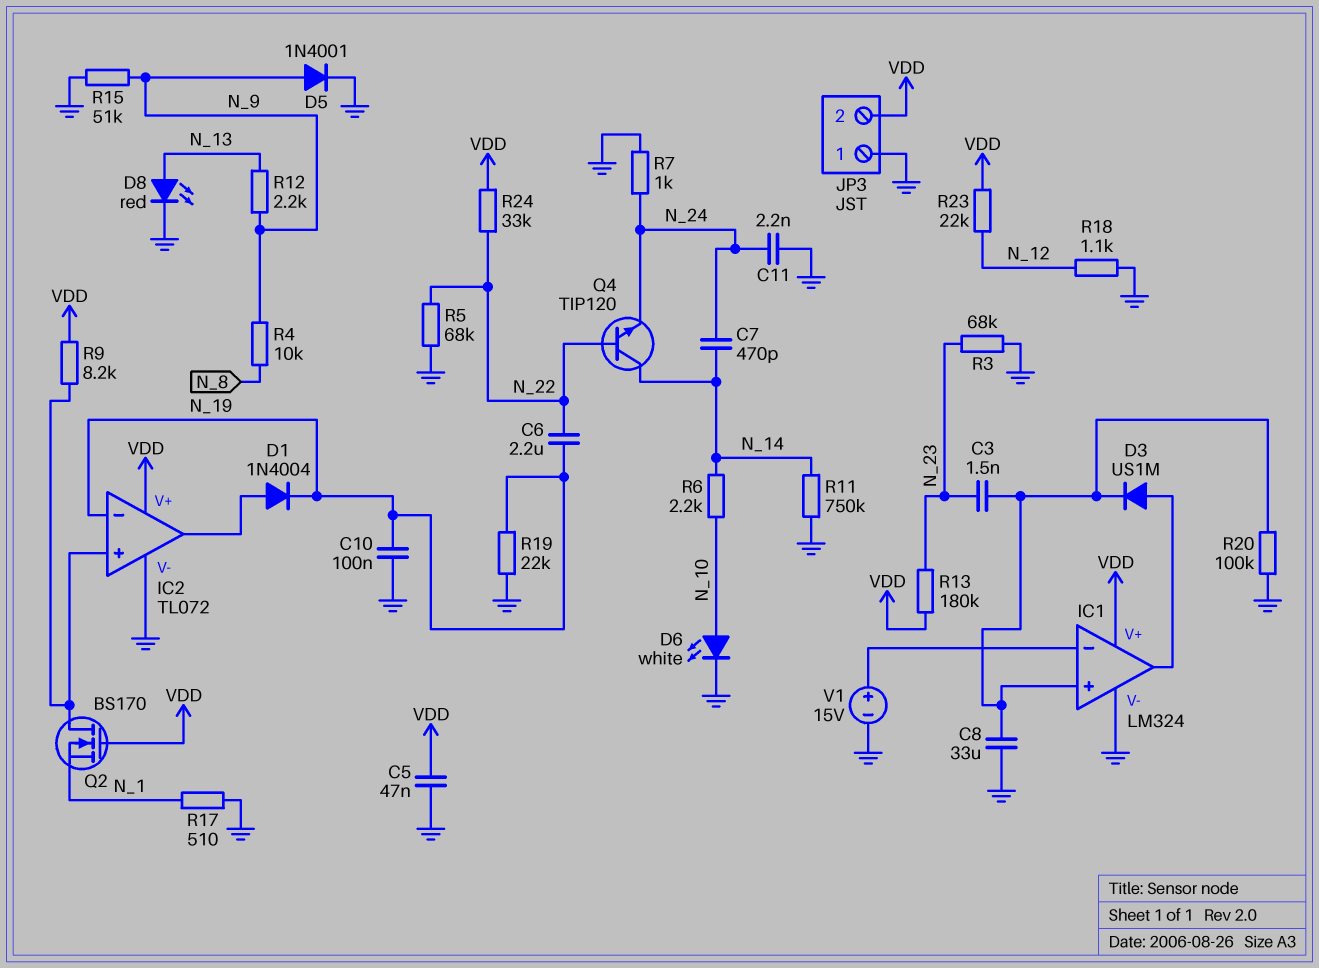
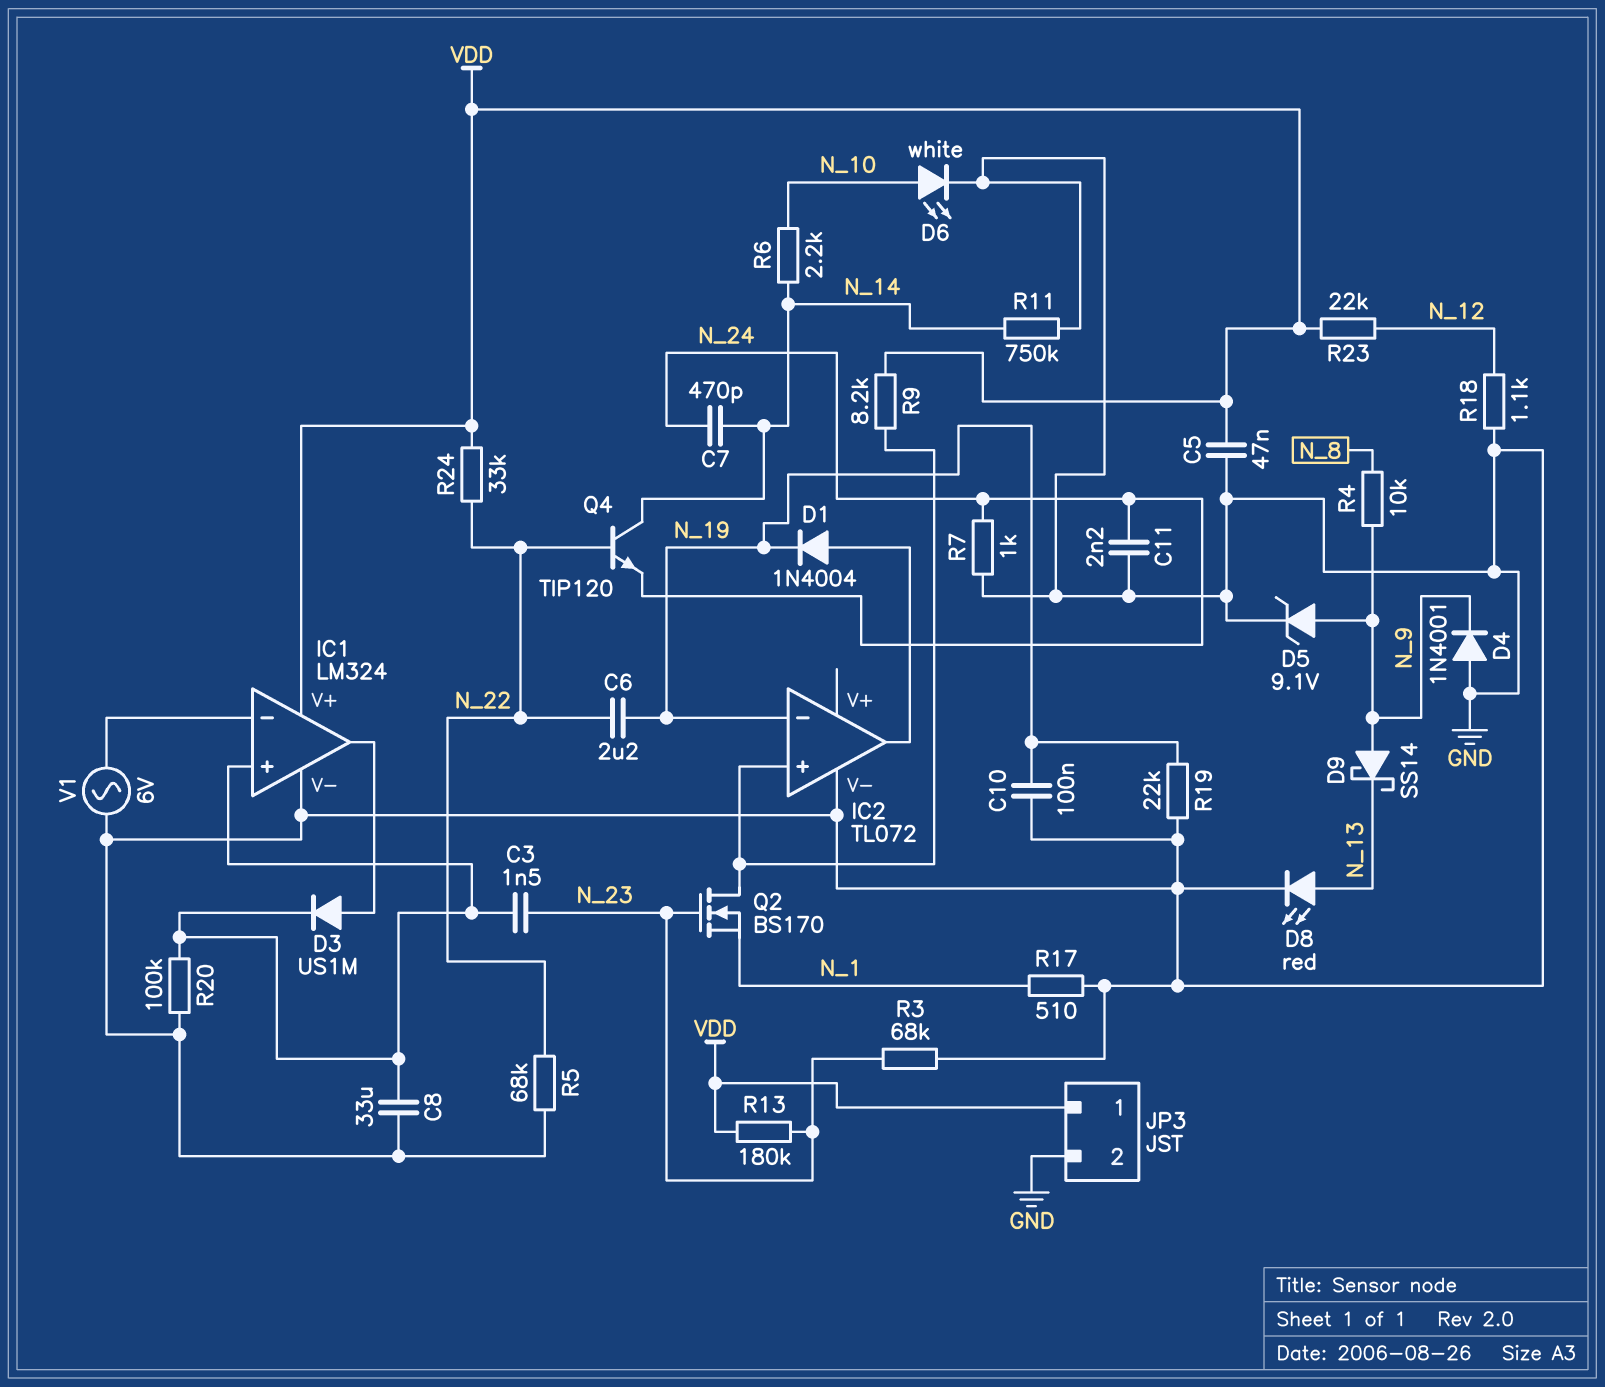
D4: none -> diode 1N4001 (A GND, K N_9)
D5: diode 1N4001 (A N_9, K GND) -> zener 9.1V (A N_9, K GND)
D9: none -> schottky SS14 (A N_9, K N_13)
IC2 pin V+: VDD -> none
JP3 pin 1: GND -> VDD
JP3 pin 2: VDD -> GND
Q2: NMOS BS170 (G VDD, D IC2/in+, S N_1) -> NMOS BS170 (G N_23, D IC2/in+, S N_1)
R12: 2.2k (N_9, N_13) -> none
R15: 51k (GND, N_9) -> none
V1: 15V (plus IC1/in-, minus GND) -> AC 6V (GND, IC1/in-)

